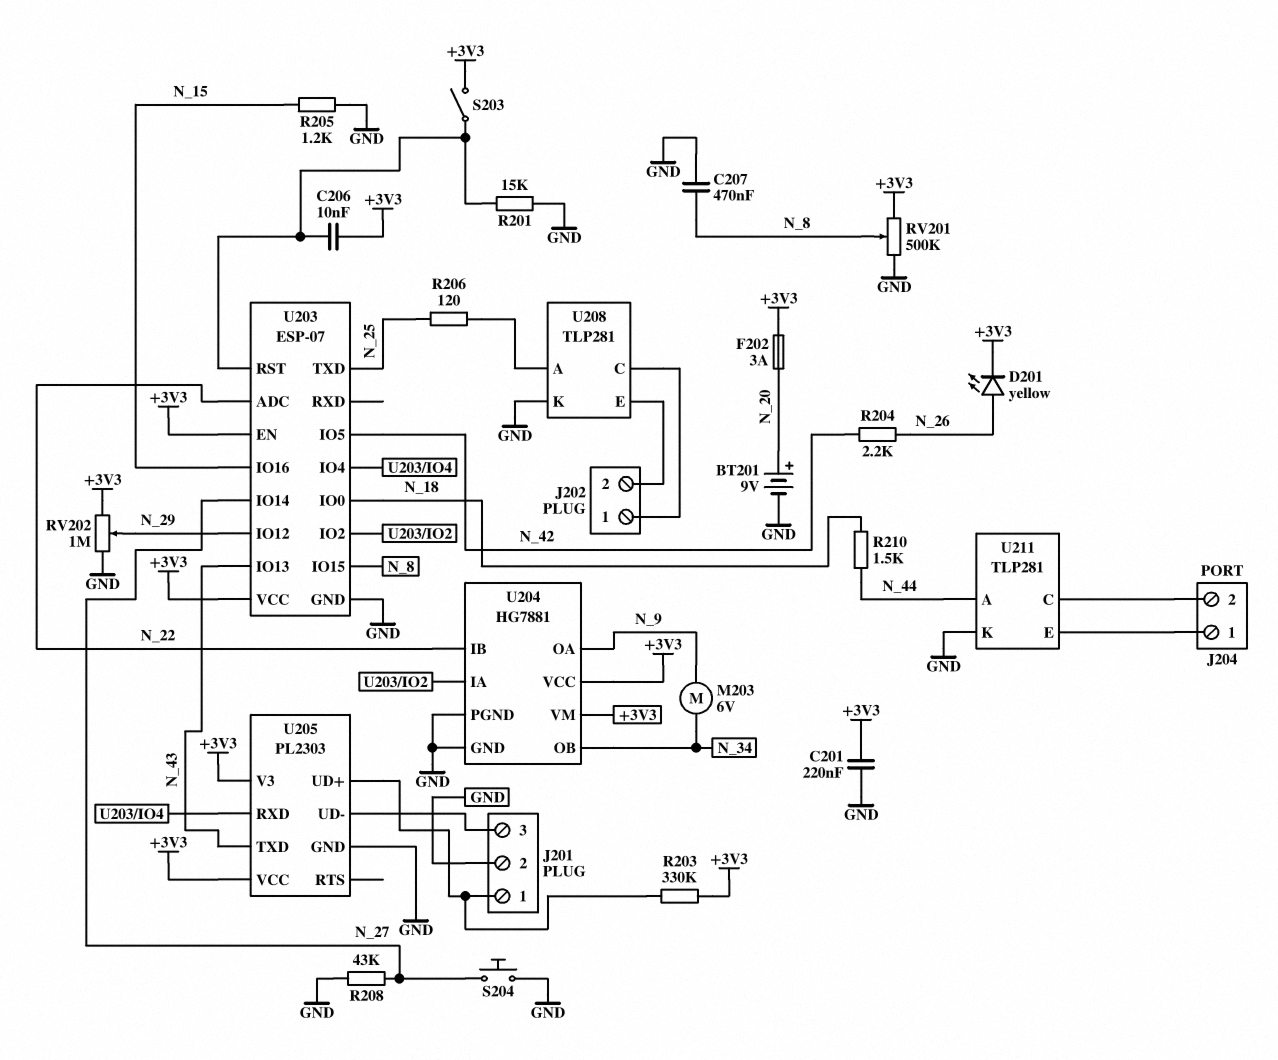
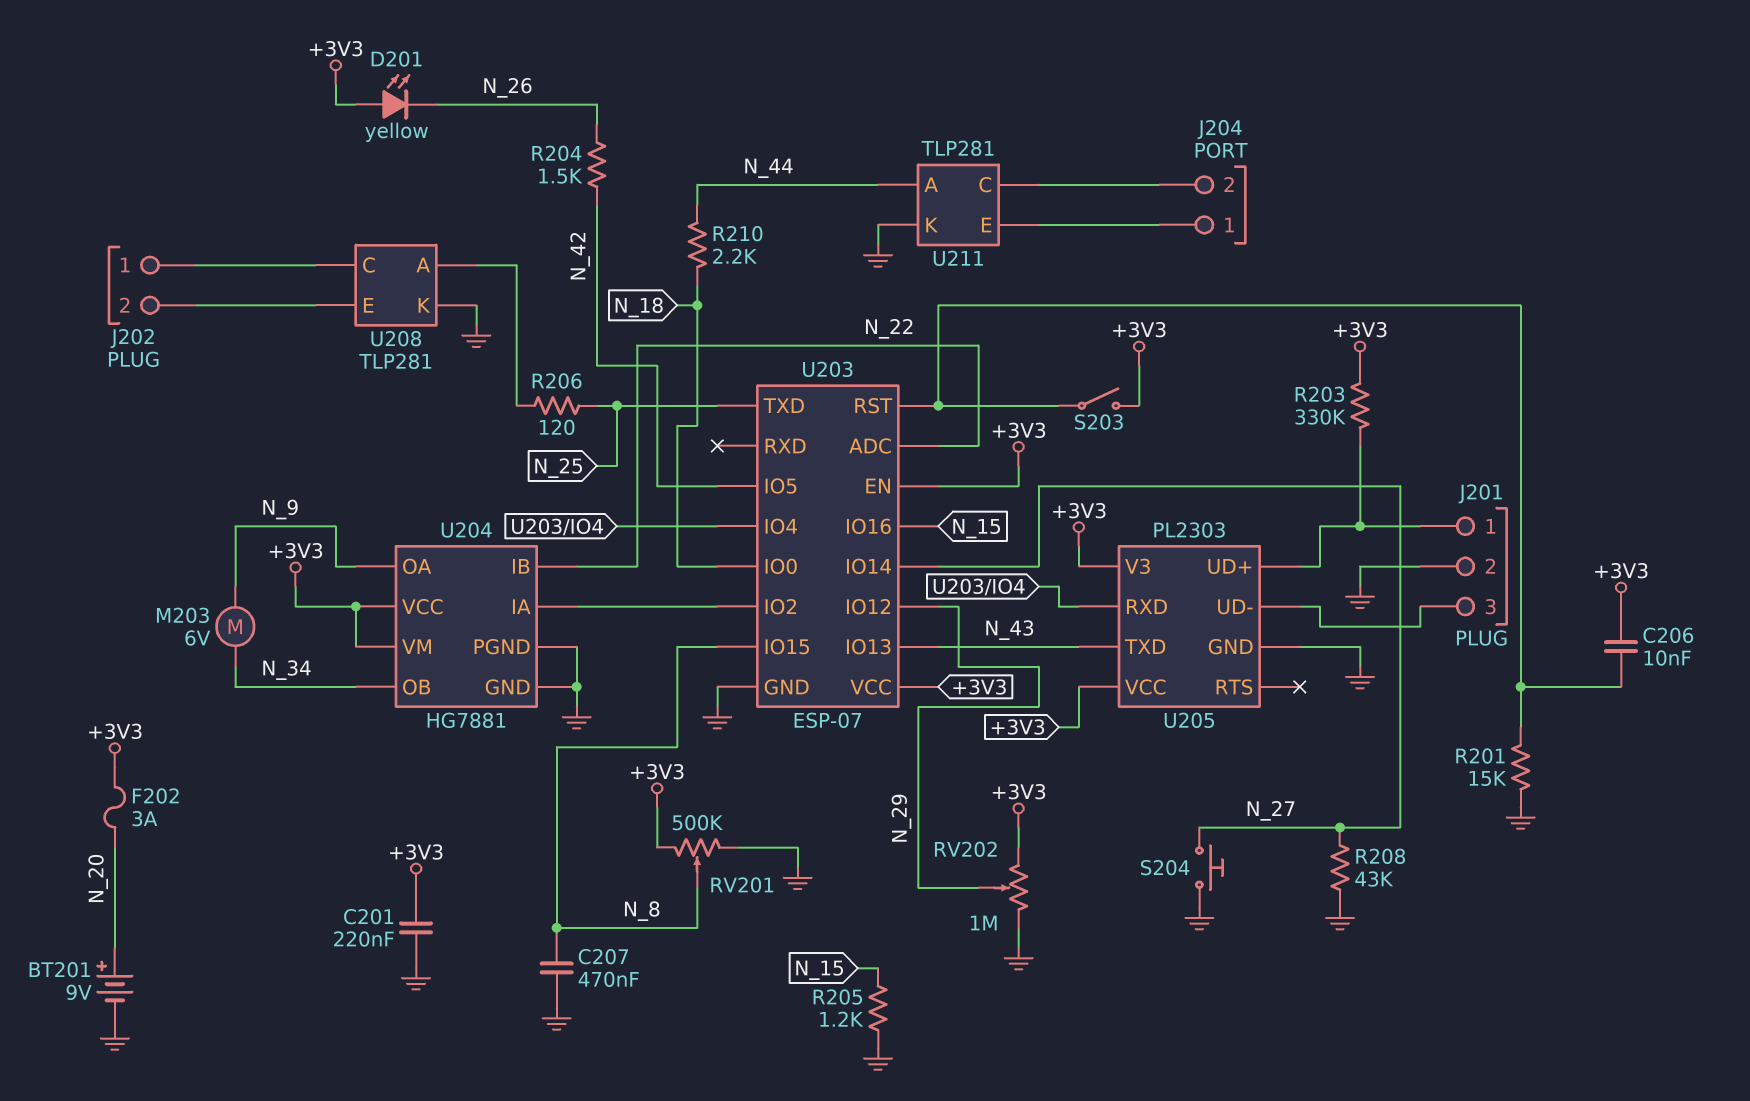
D201: LED yellow (A N_26, K +3V3) -> LED yellow (A +3V3, K N_26)
R204: 2.2k (N_26, N_42) -> 1.5k (N_26, N_42)
R210: 1.5k (N_18, N_44) -> 2.2k (N_18, N_44)

